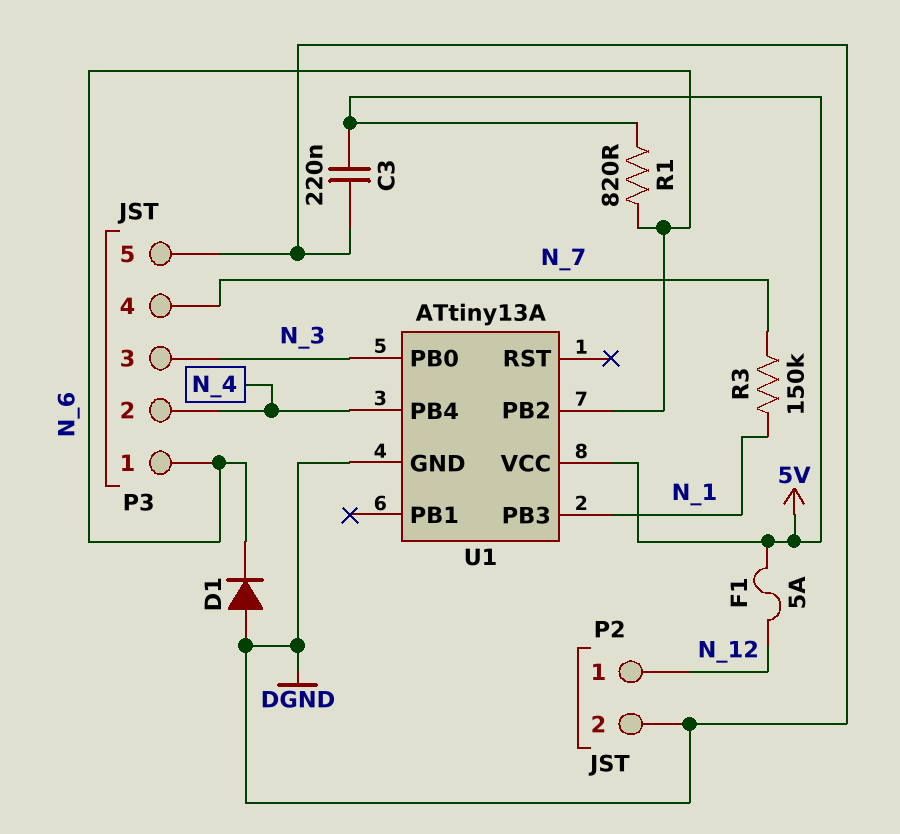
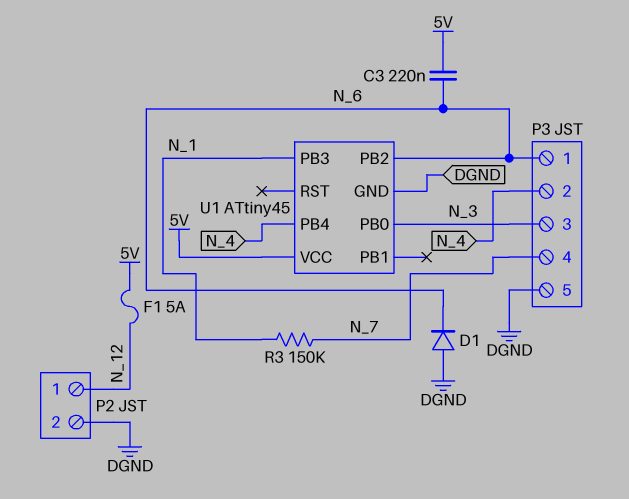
C3: 220nF (5V, DGND) -> 220nF (5V, N_6)
R1: 820 (5V, N_6) -> none
U1: ATtiny13A -> ATtiny45

